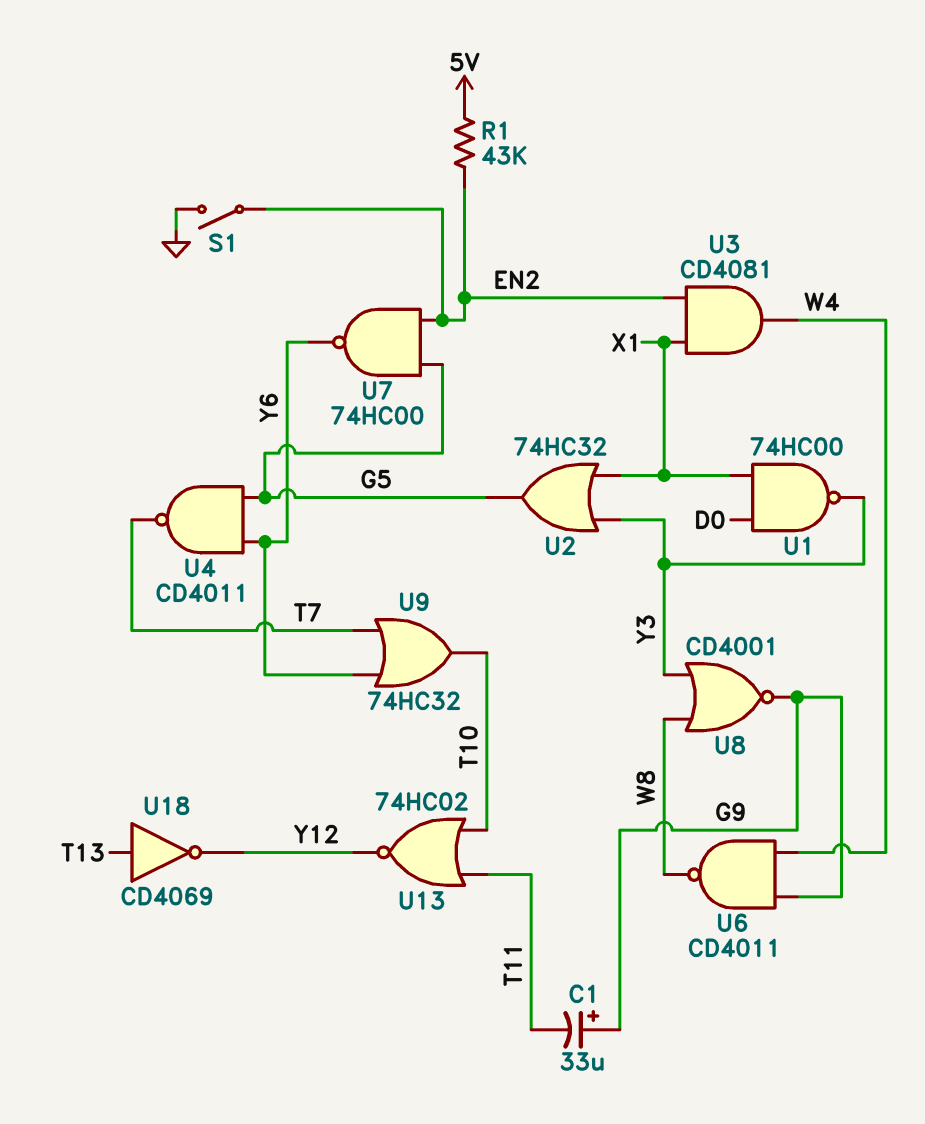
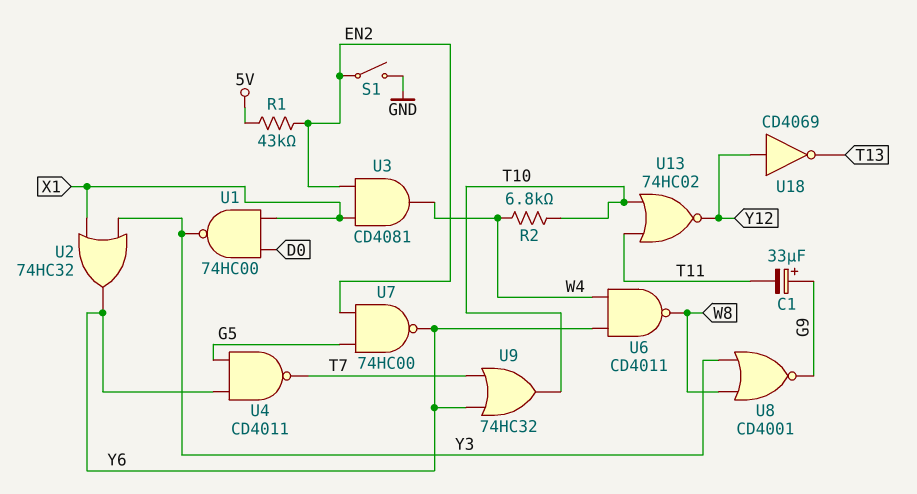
R2: none -> 6.8k (T10, W4)
U2: OR 74HC32 (in X1, in Y3, out G5) -> OR 74HC32 (in X1, in Y3, out Y6)
U6: NAND CD4011 (in G9, in W4, out W8) -> NAND CD4011 (in W4, in Y6, out W8)
U18: NOT CD4069 (in T13, out Y12) -> NOT CD4069 (in Y12, out T13)

